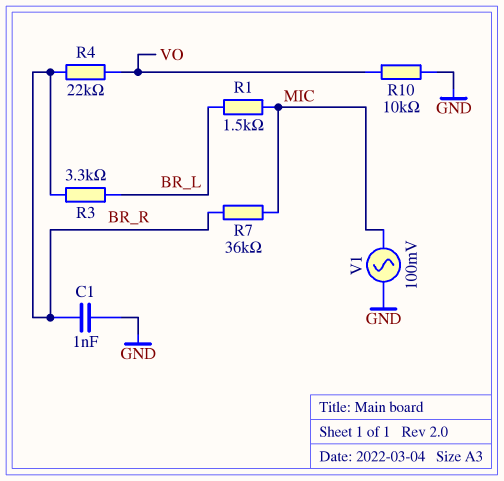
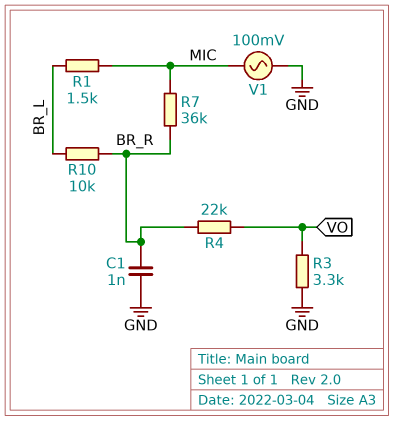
R3: 3.3k (BR_L, BR_R) -> 3.3k (GND, VO)
R10: 10k (GND, VO) -> 10k (BR_L, BR_R)

